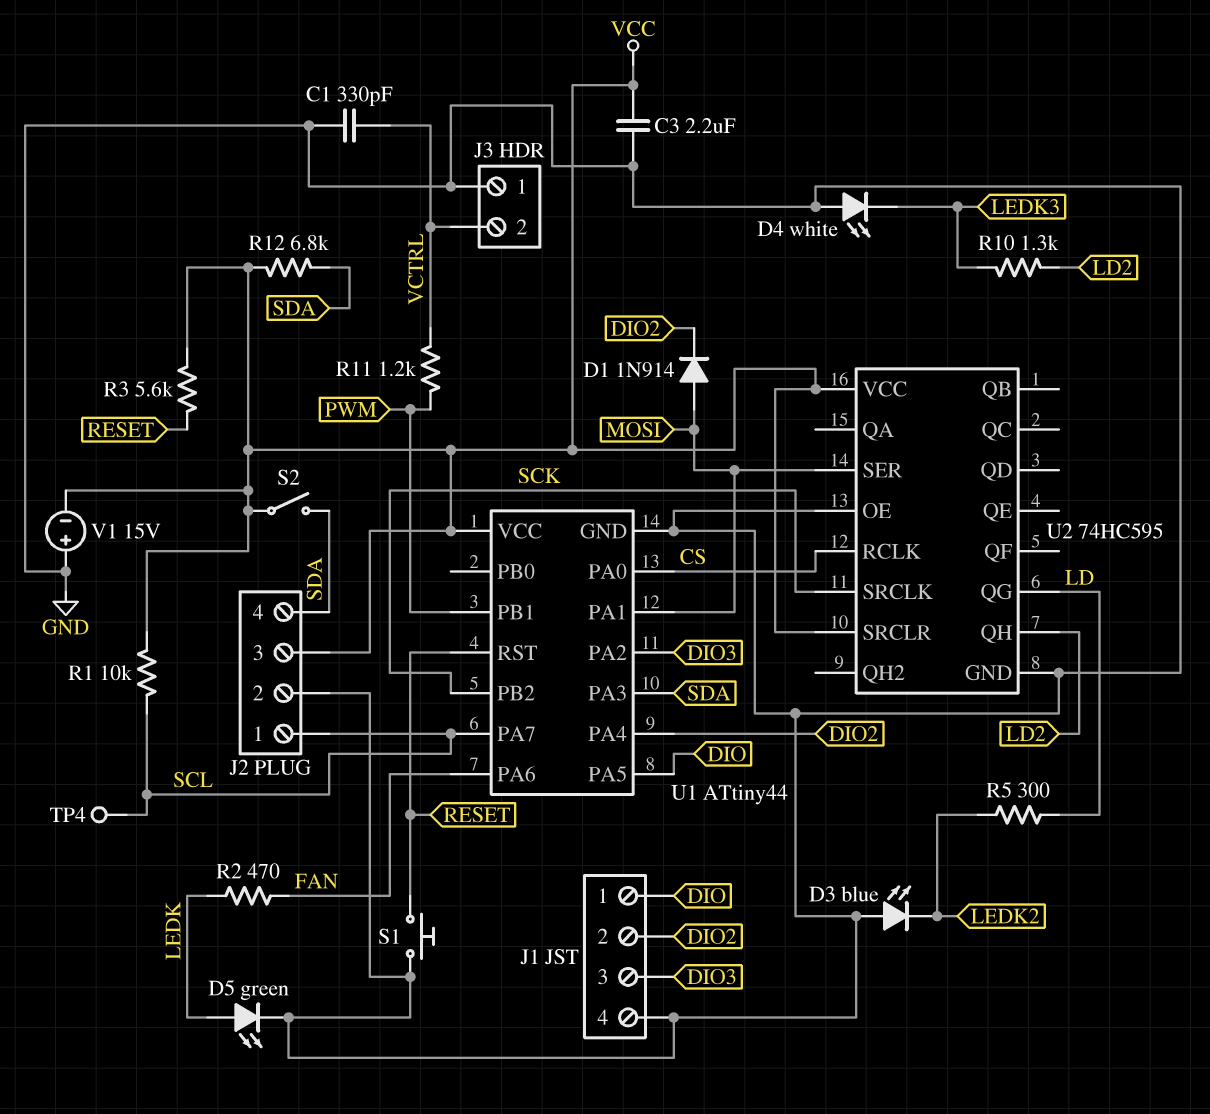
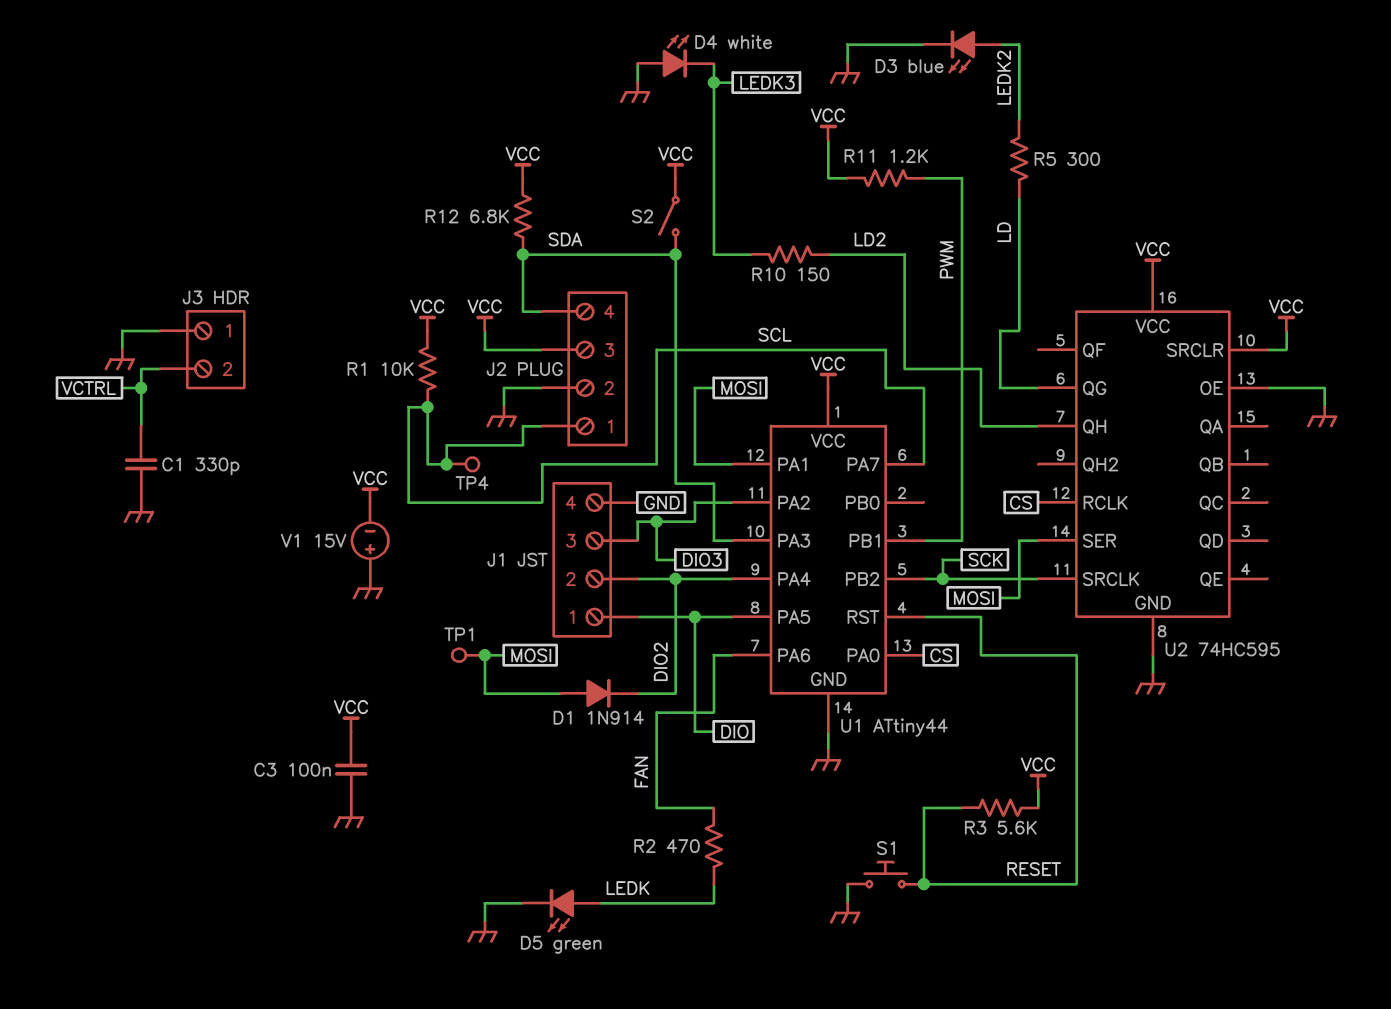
C3: 2.2uF (GND, VCC) -> 100nF (GND, VCC)
D3: LED blue (A GND, K LEDK2) -> LED blue (A LEDK2, K GND)
R10: 1.3k (LD2, LEDK3) -> 150 (LD2, LEDK3)
R11: 1.2k (PWM, VCTRL) -> 1.2k (PWM, VCC)
TP1: none -> test point (MOSI)

